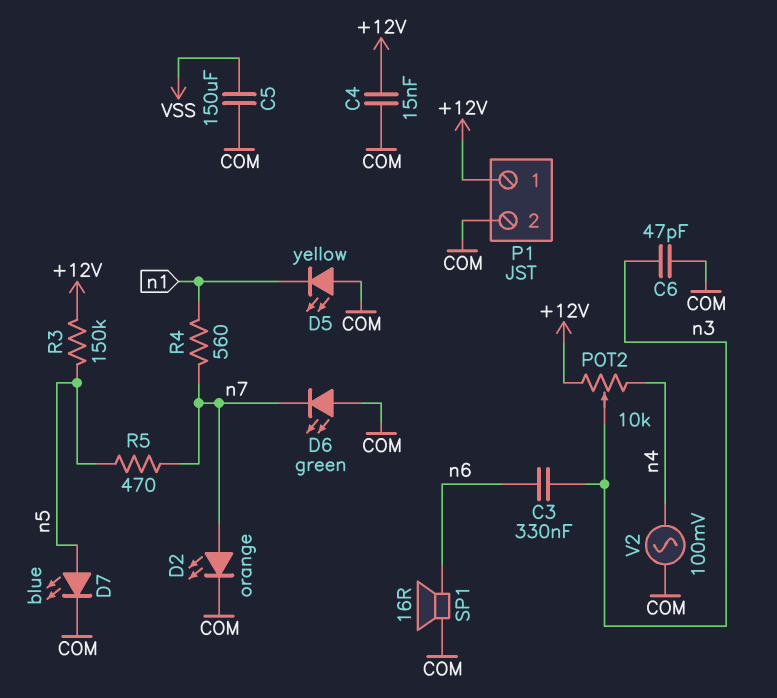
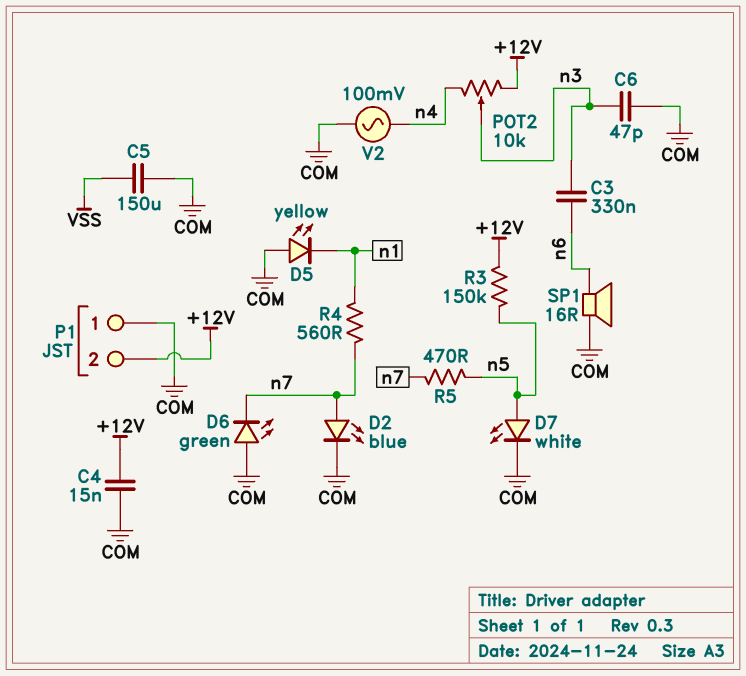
D2: LED orange (A n7, K COM) -> LED blue (A n7, K COM)
D7: LED blue (A n5, K COM) -> LED white (A n5, K COM)
P1 pin 1: +12V -> COM
P1 pin 2: COM -> +12V

